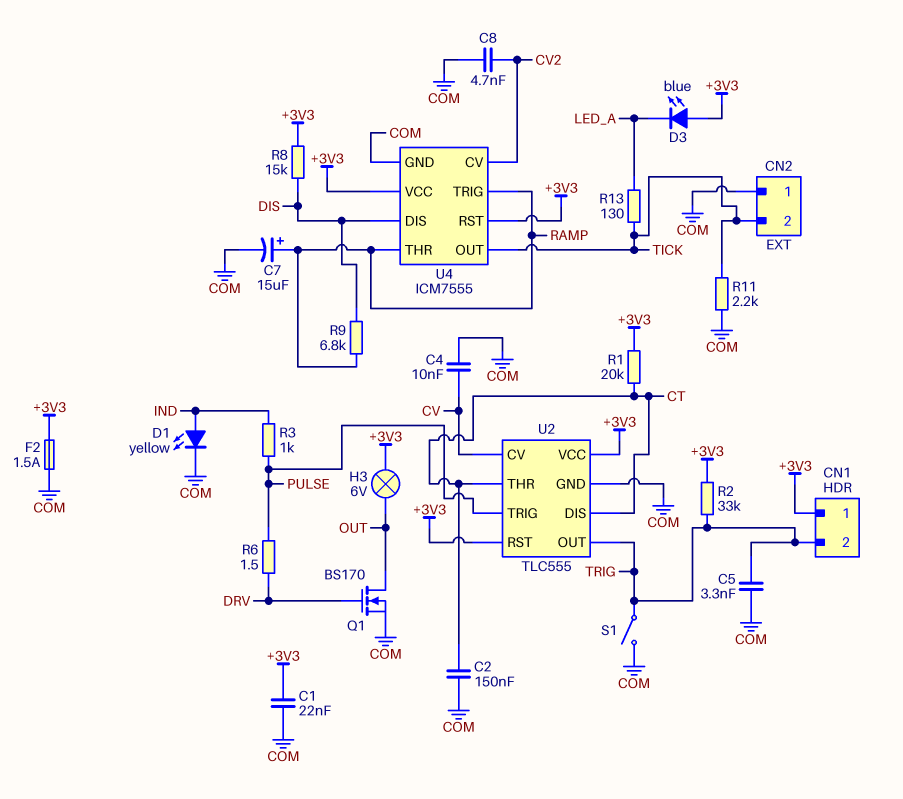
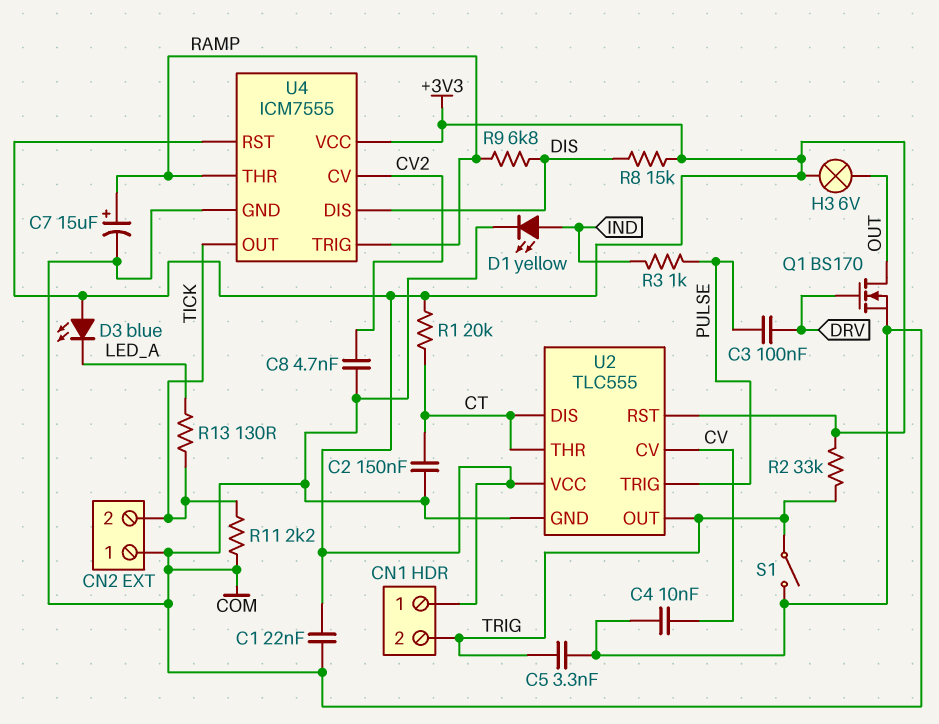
C3: none -> 100nF (DRV, PULSE)
F2: 1.5A (+3V3, COM) -> none
R6: 1.5 (DRV, PULSE) -> none

